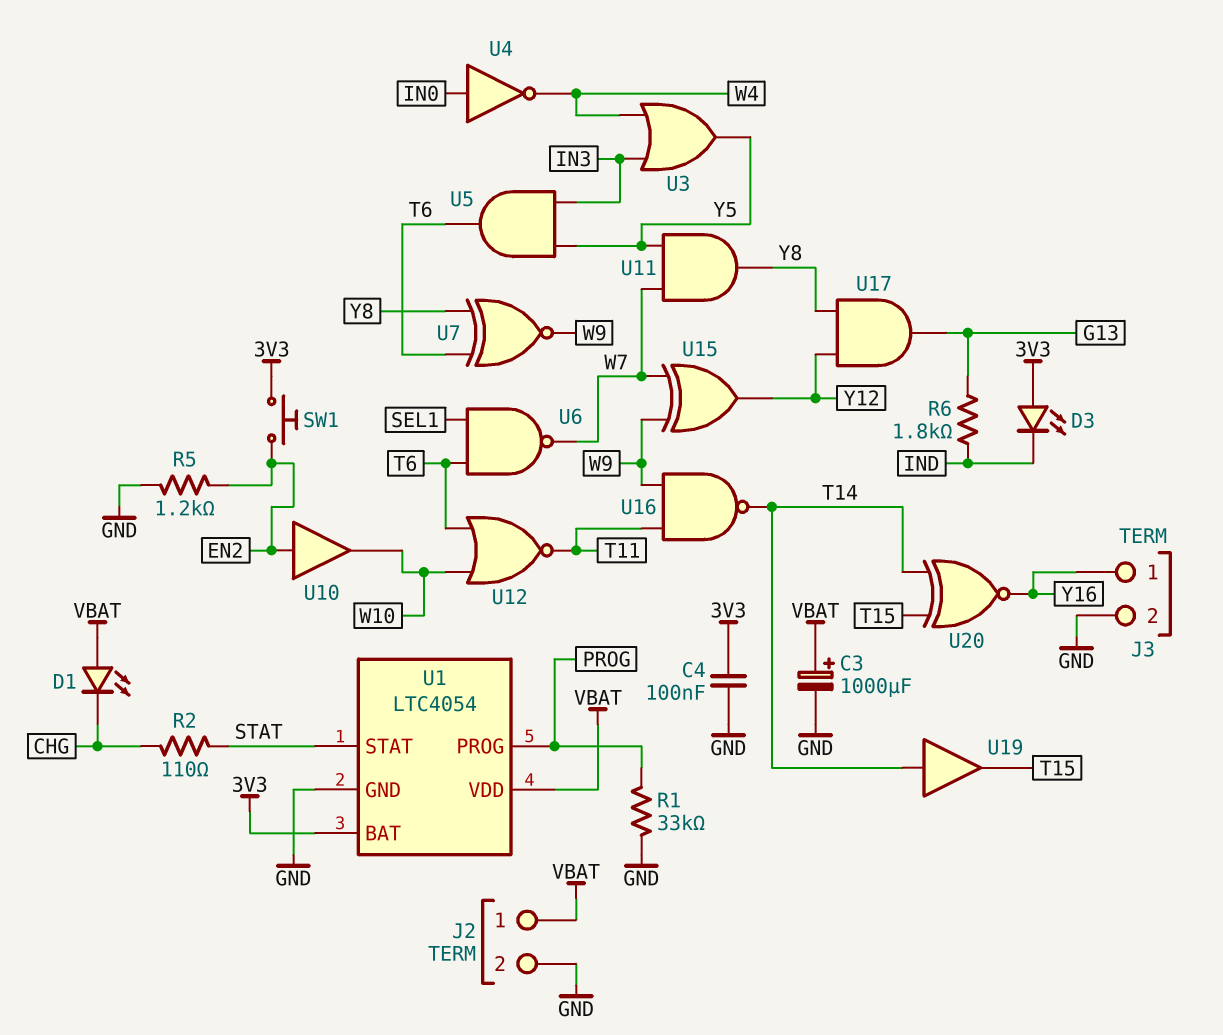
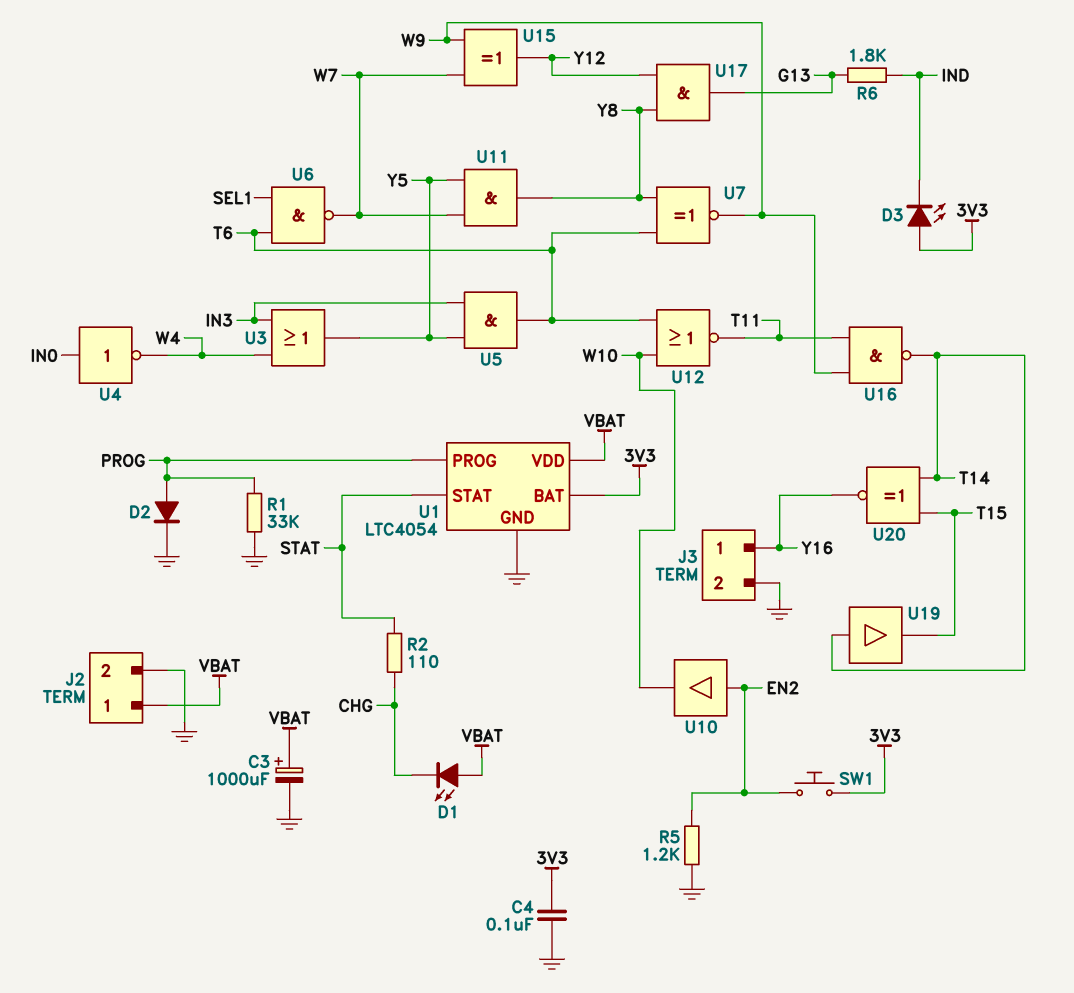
D2: none -> diode (A PROG, K GND)

